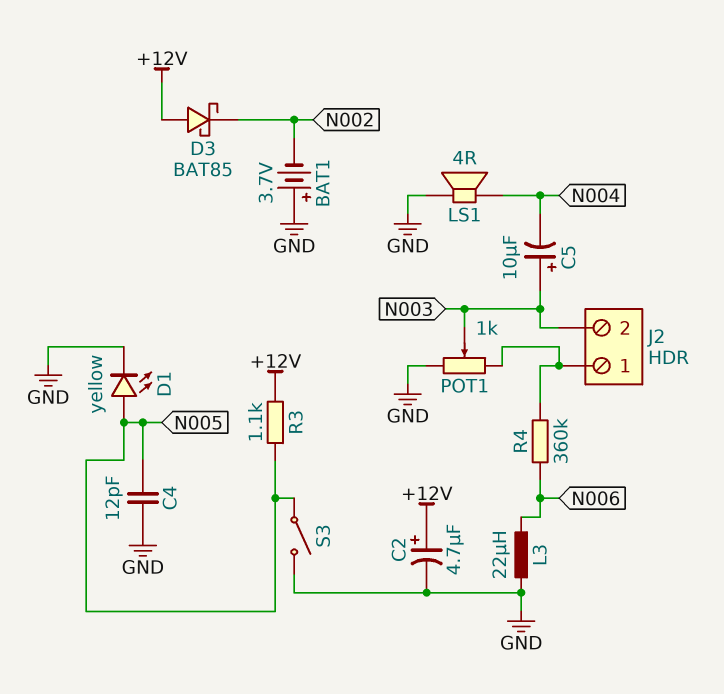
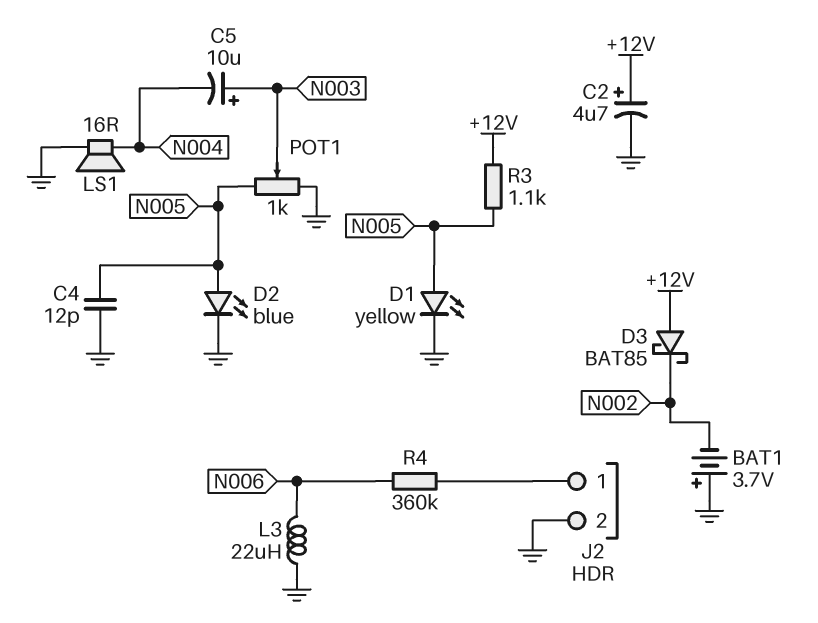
D2: none -> LED blue (A N005, K GND)
J2 pin 2: N003 -> GND
LS1: speaker 4R (GND, N004) -> speaker 16R (GND, N004)
POT1: 1k (GND, J2/1, wiper N003) -> 1k (GND, N005, wiper N003)
S3: switch (GND, N005) -> none

